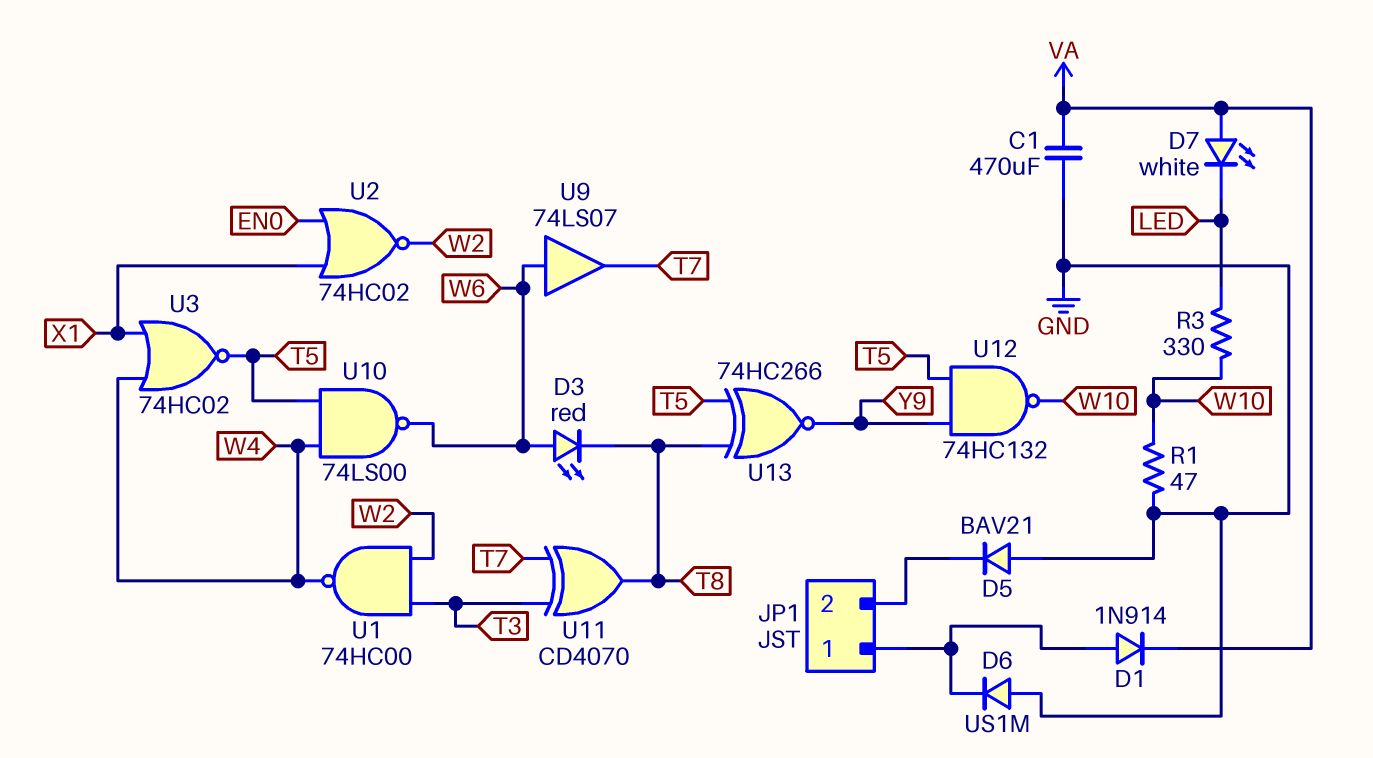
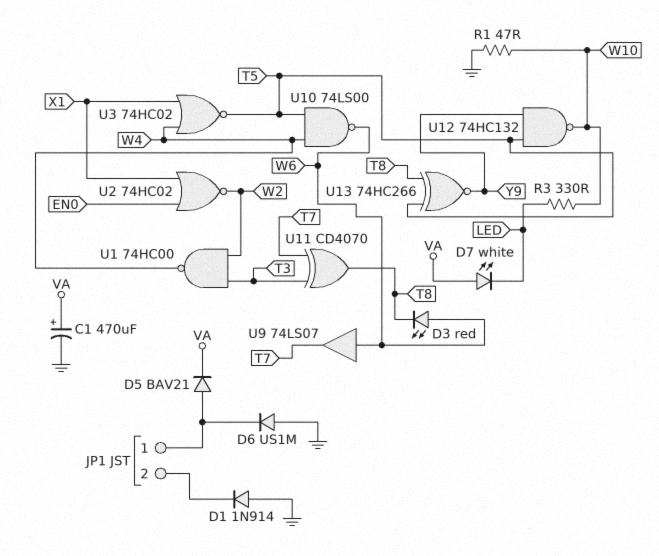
C1: 470uF (GND, VA) -> 470uF (plus VA, minus GND)
D1: diode 1N914 (A JP1/1, K VA) -> diode 1N914 (A GND, K JP1/2)
D5: diode BAV21 (A GND, K JP1/2) -> diode BAV21 (A JP1/1, K VA)

